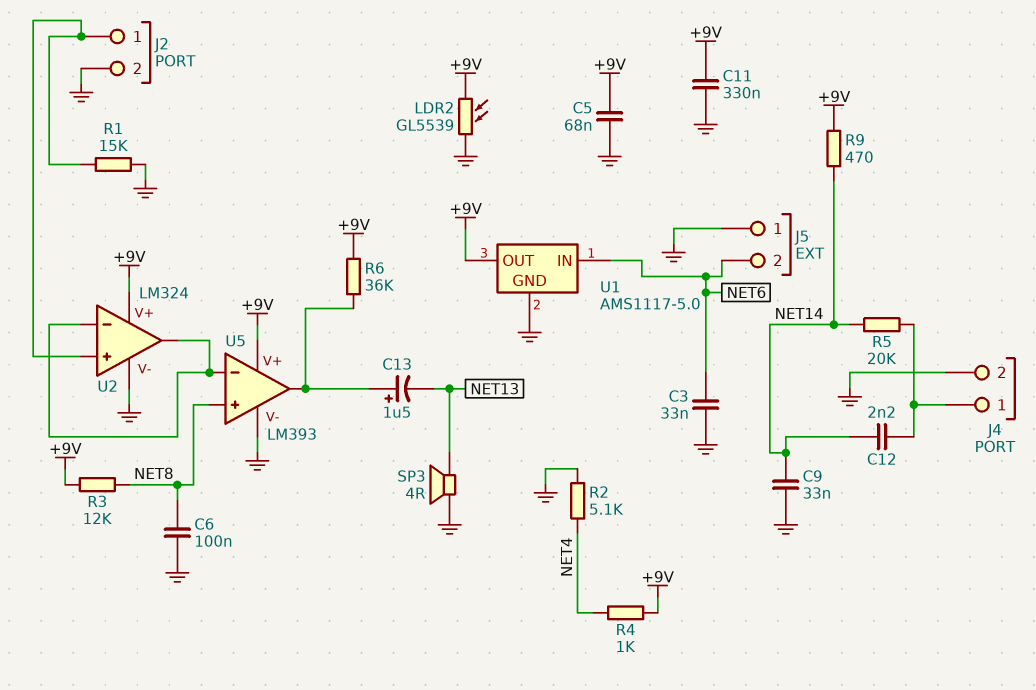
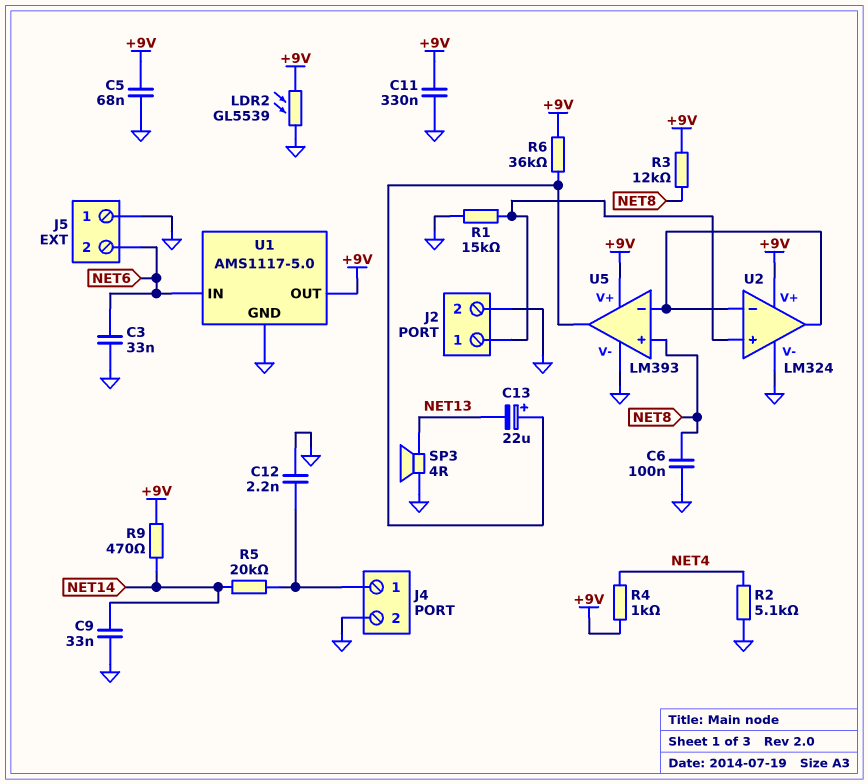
C12: 2.2nF (J4/1, NET14) -> 2.2nF (GND, J4/1)
C13: 1.5uF (plus U5/out, minus NET13) -> 22uF (plus U5/out, minus NET13)

